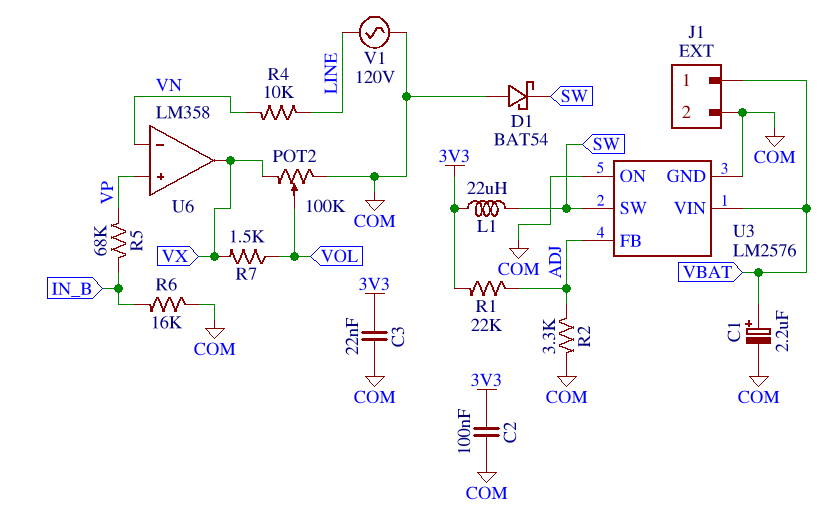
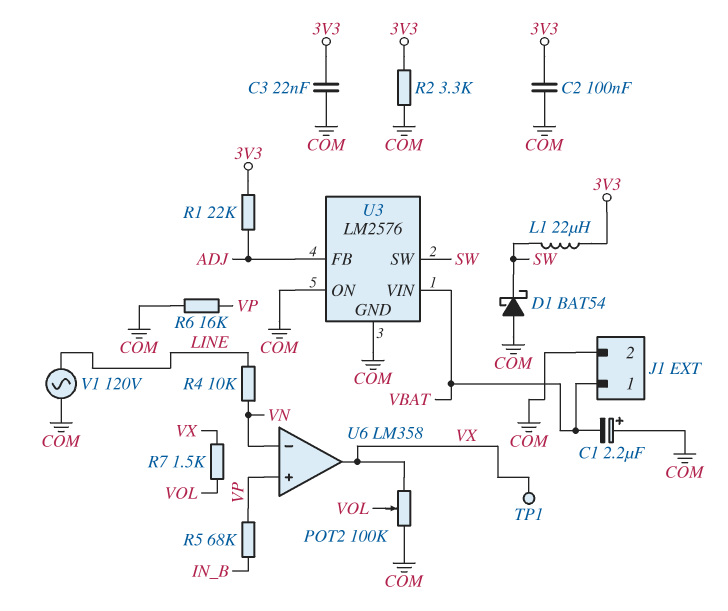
C1: 2.2uF (plus VBAT, minus COM) -> 2.2uF (plus COM, minus VBAT)
R2: 3.3k (ADJ, COM) -> 3.3k (3V3, COM)
R6: 16k (COM, IN_B) -> 16k (COM, VP)
TP1: none -> test point (VX)

